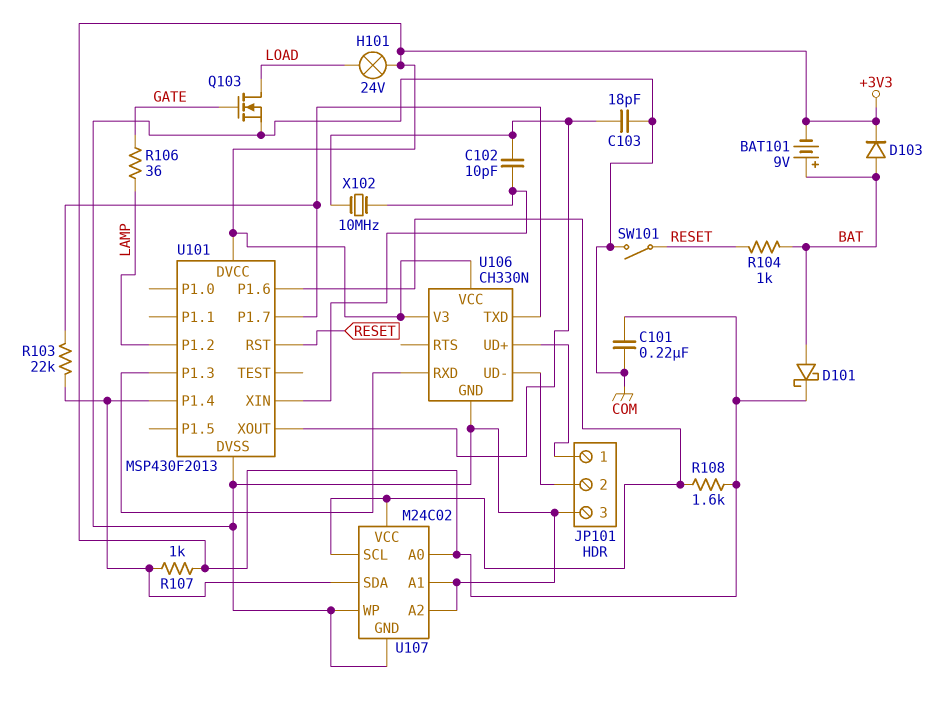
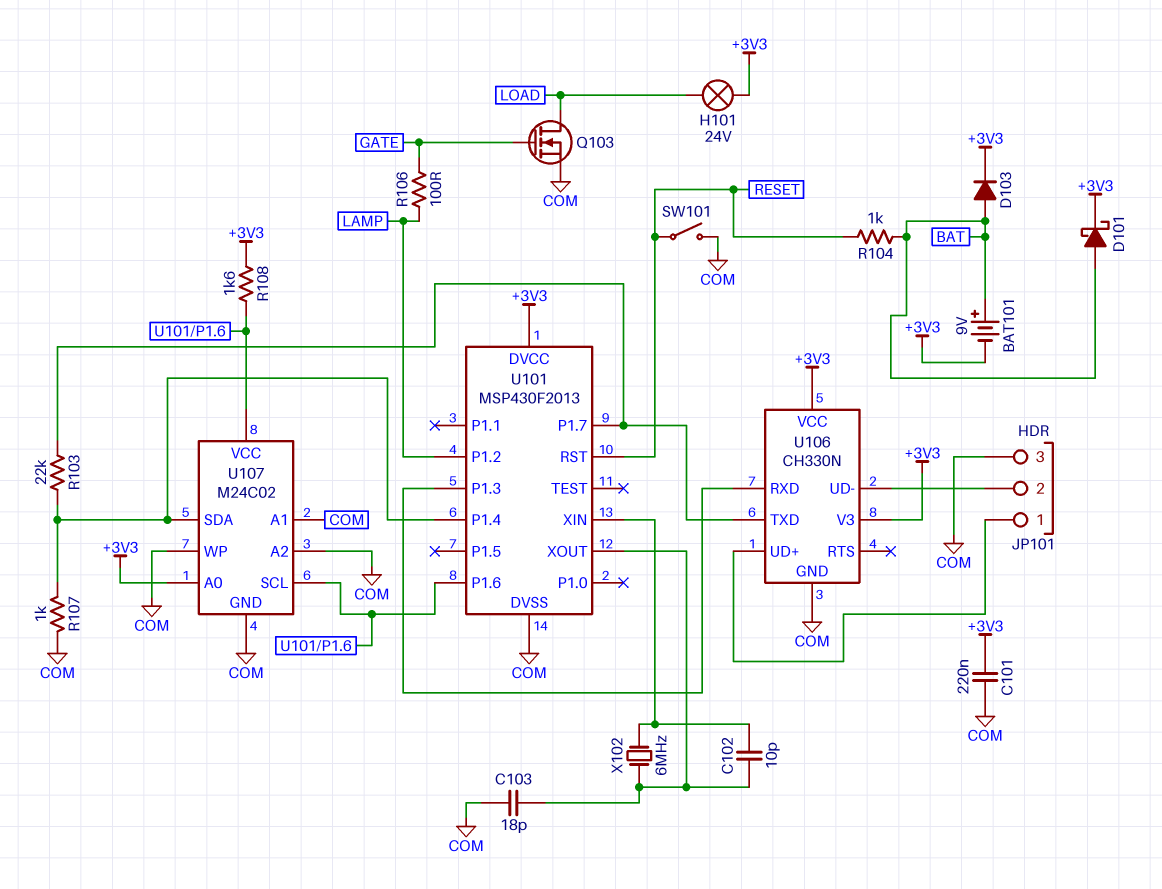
R106: 36 (GATE, LAMP) -> 100 (GATE, LAMP)
R107: 1k (+3V3, U101/P1.4) -> 1k (COM, U101/P1.4)
X102: 10MHz (U101/XIN, U101/XOUT) -> 6MHz (U101/XIN, U101/XOUT)

